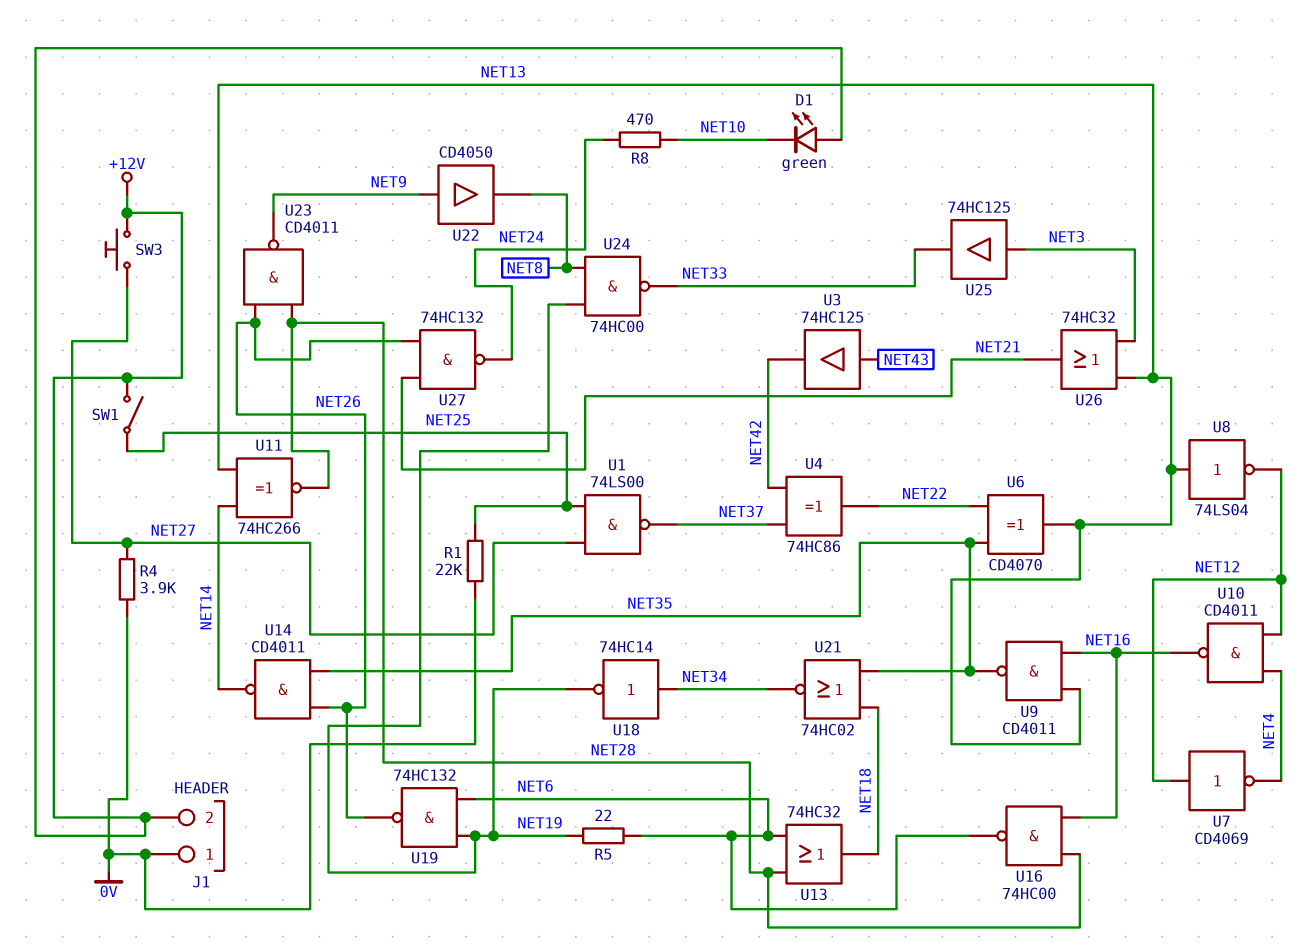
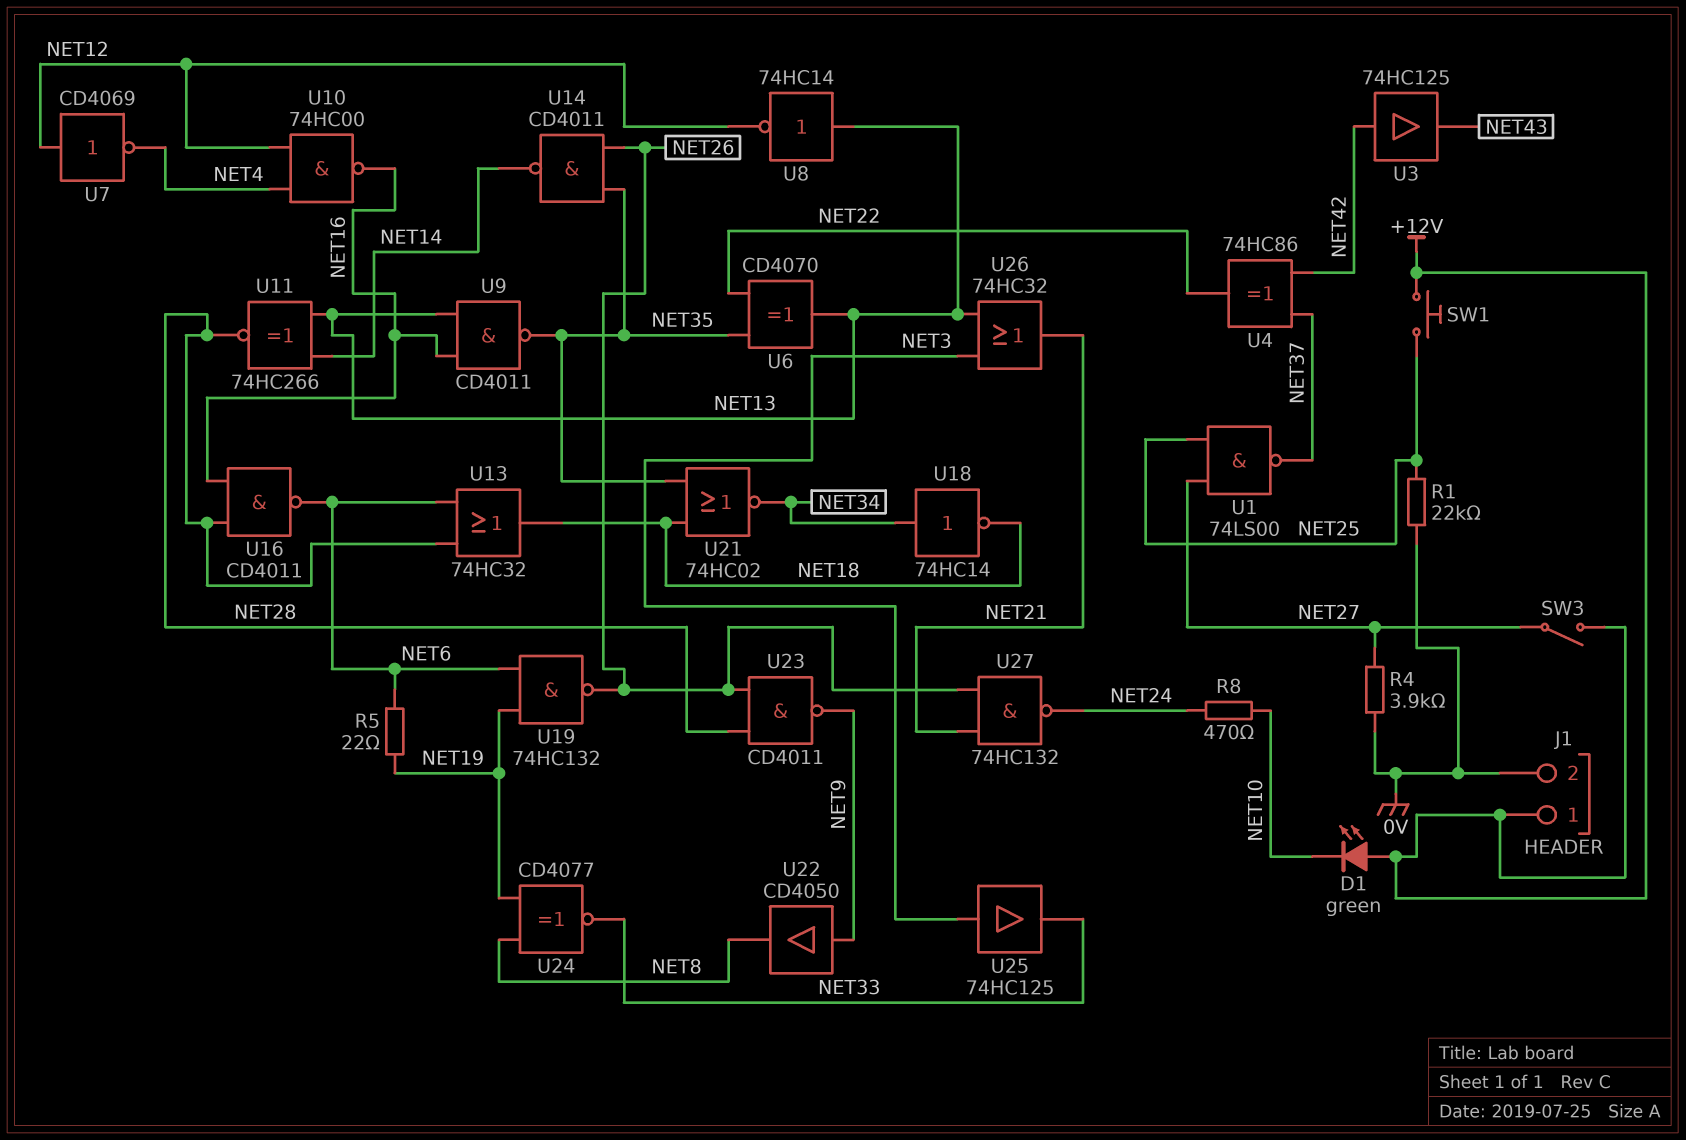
J1 pin 1: 0V -> +12V
J1 pin 2: +12V -> 0V
SW1: switch (+12V, NET25) -> button (+12V, NET25)
SW3: button (+12V, NET27) -> switch (+12V, NET27)
U3: buffer 74HC125 (in NET43, out NET42) -> buffer 74HC125 (in NET42, out NET43)
U8: NOT 74LS04 (in NET13, out NET12) -> NOT 74HC14 (in NET13, out NET12)
U10: NAND CD4011 (in NET4, in NET12, out NET16) -> NAND 74HC00 (in NET4, in NET12, out NET16)
U16: NAND 74HC00 (in NET16, in NET28, out NET6) -> NAND CD4011 (in NET16, in NET28, out NET6)
U18: NOT 74HC14 (in NET34, out NET19) -> NOT 74HC14 (in NET34, out NET18)
U24: NAND 74HC00 (in NET8, in NET19, out NET33) -> XNOR CD4077 (in NET8, in NET19, out NET33)

